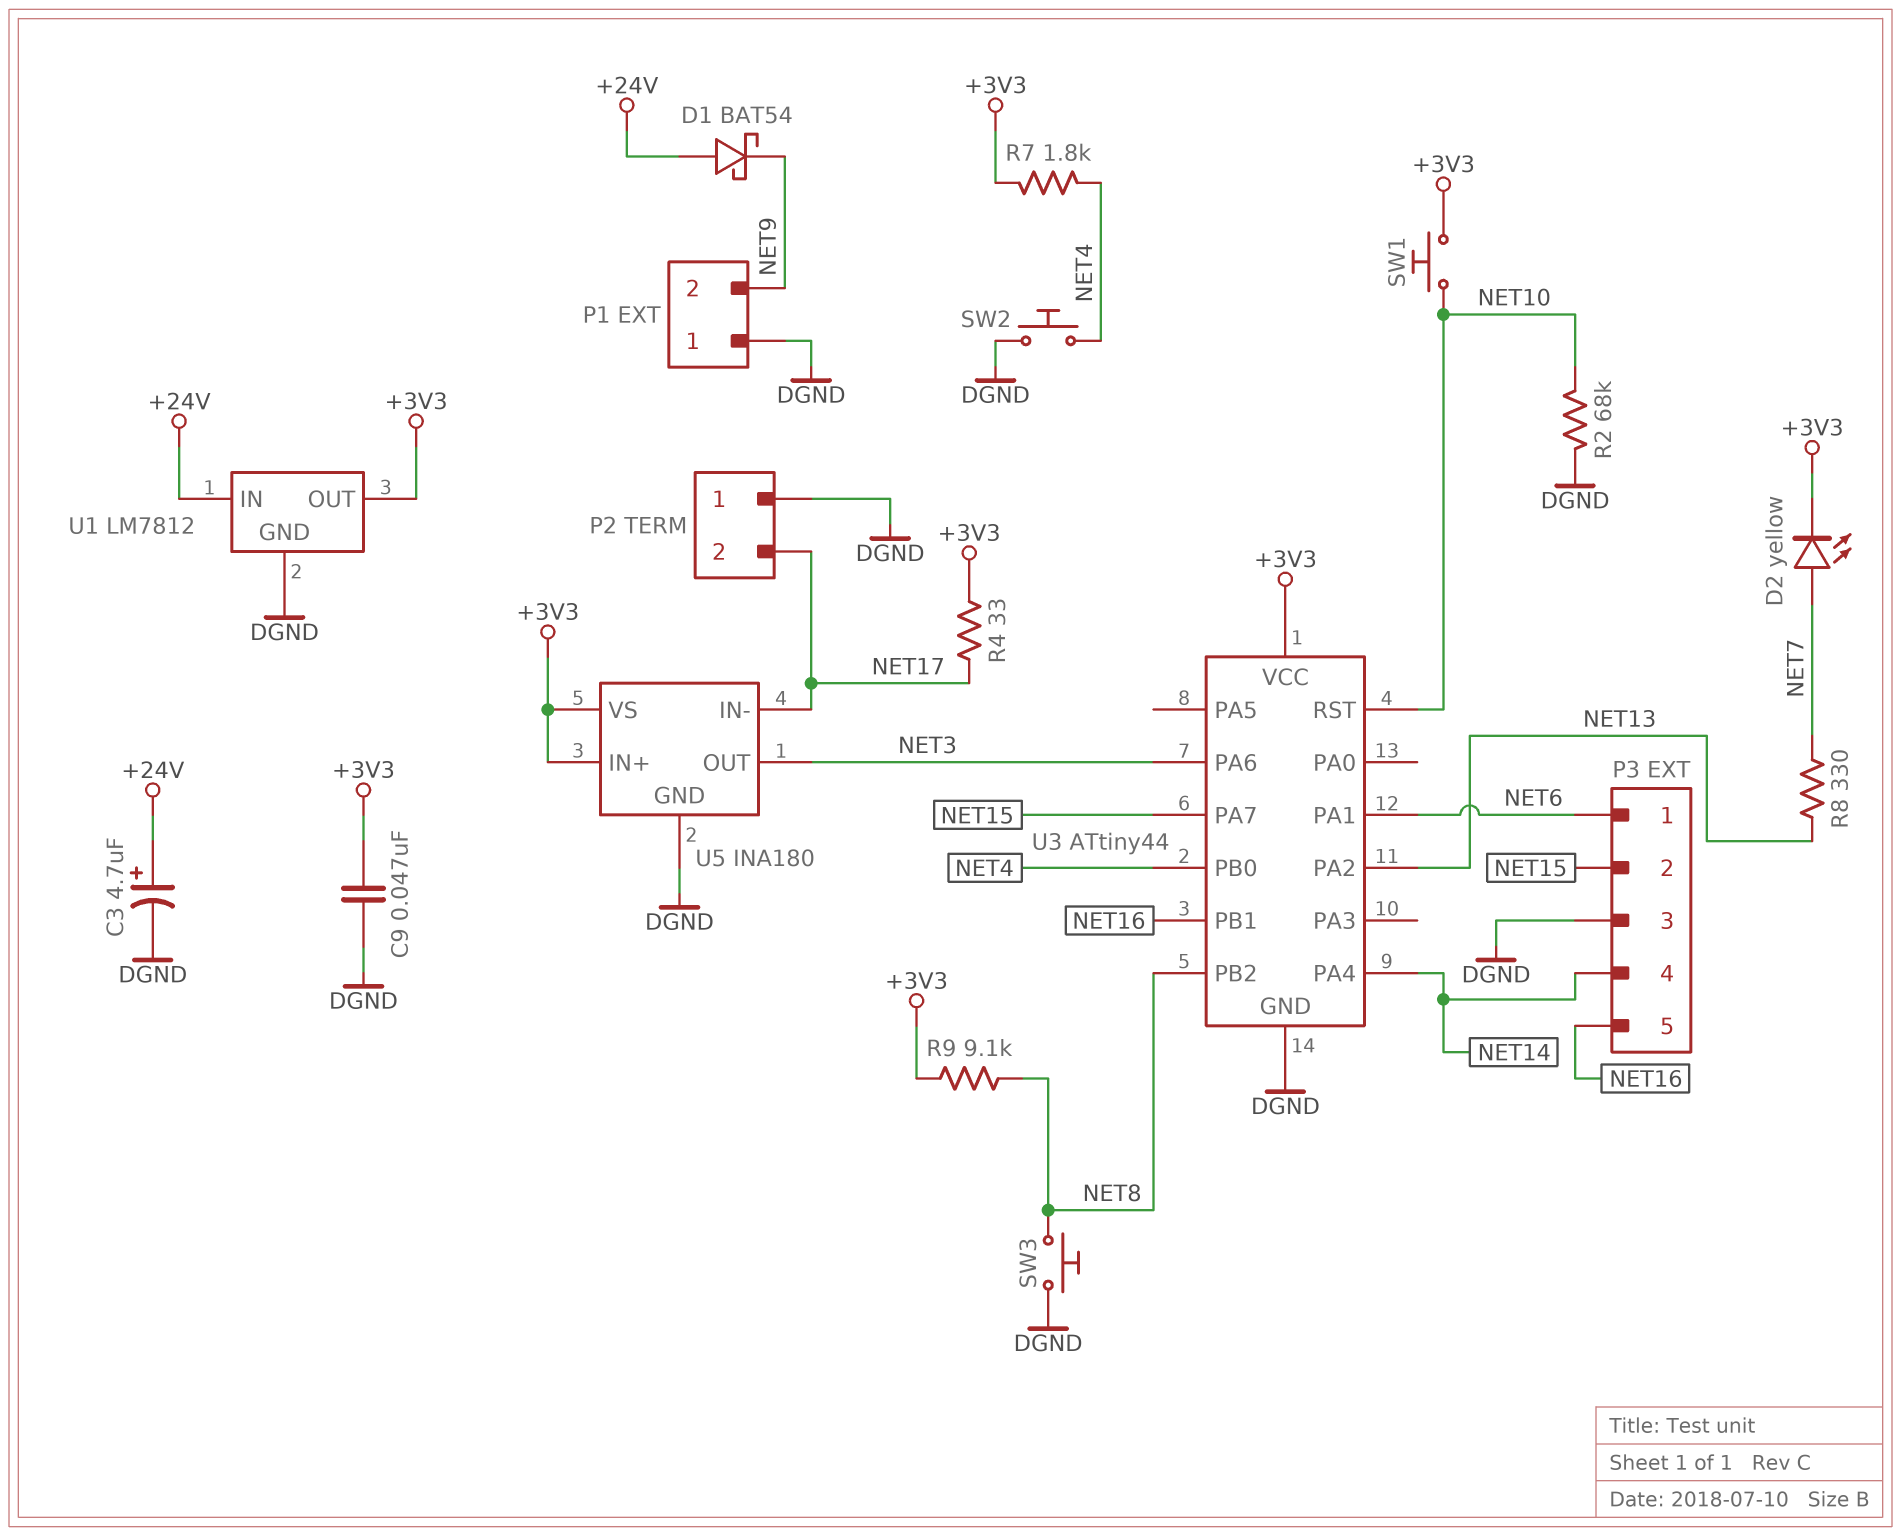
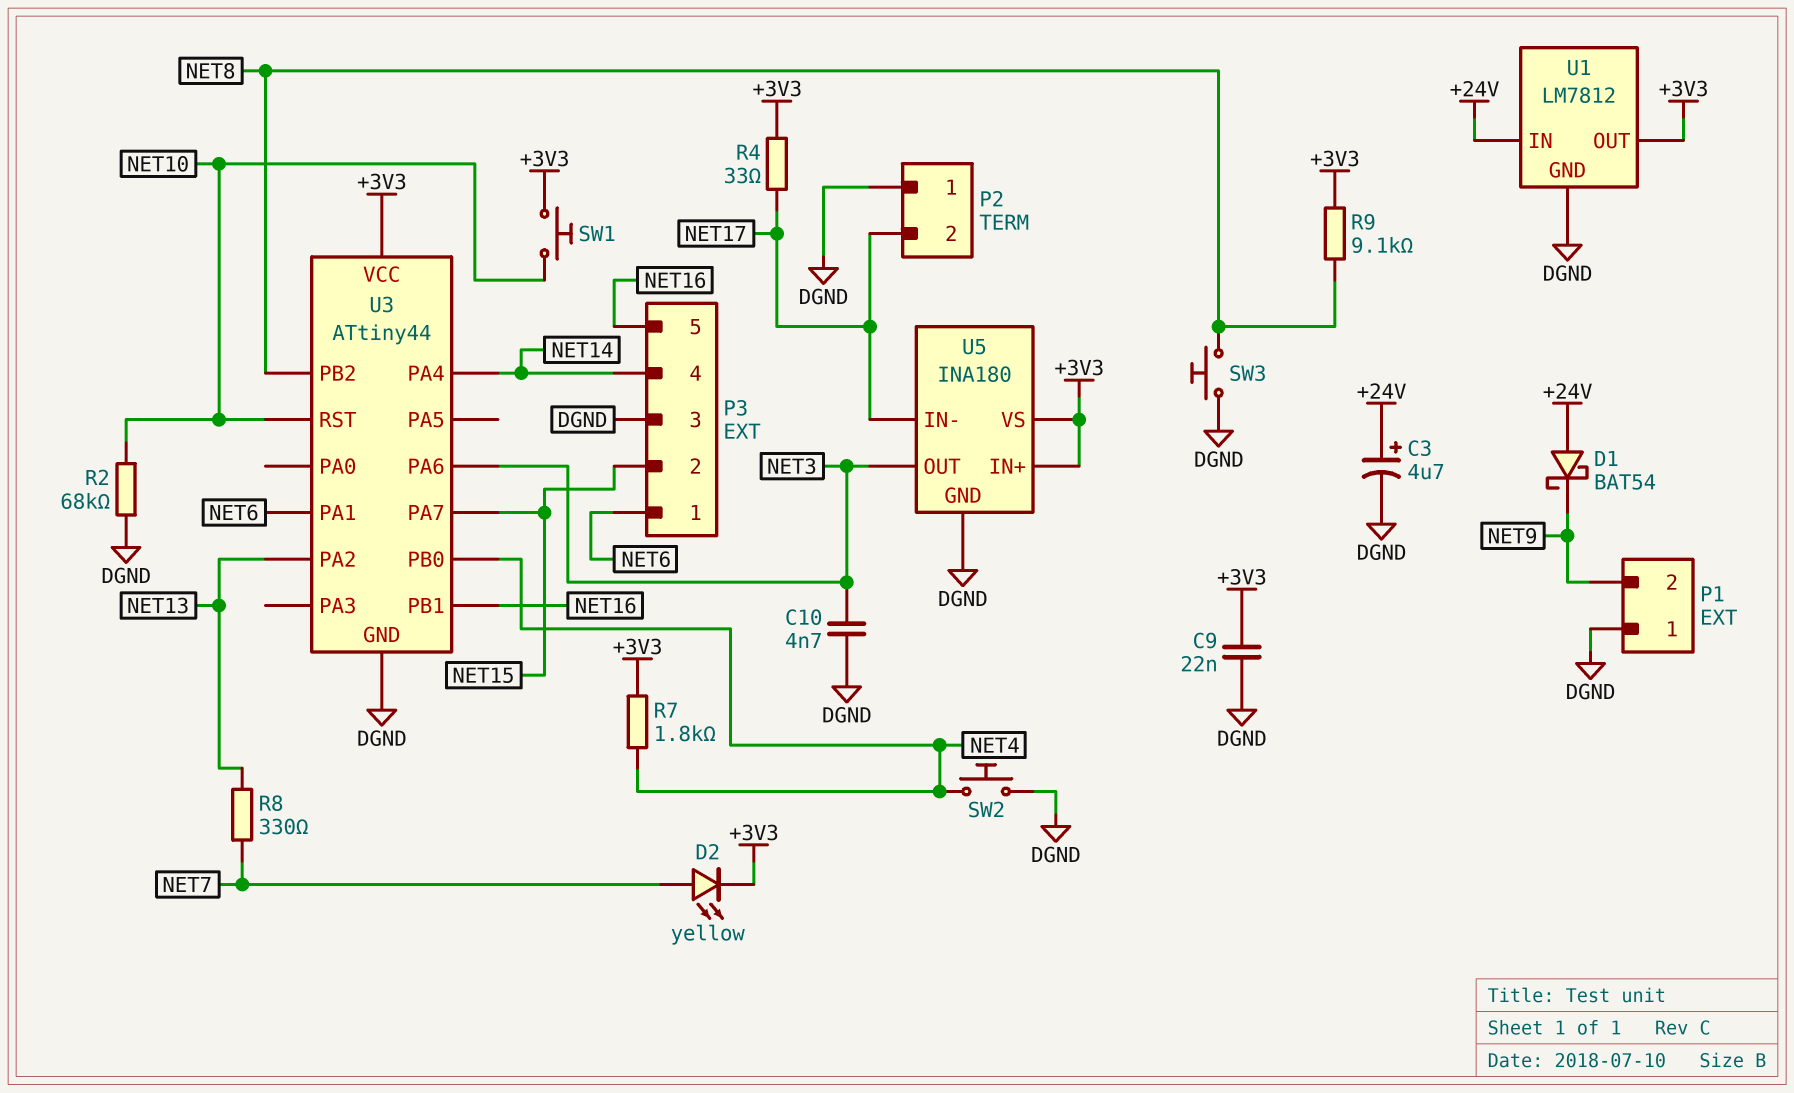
C9: 47nF (+3V3, DGND) -> 22nF (+3V3, DGND)
C10: none -> 4.7nF (DGND, NET3)

